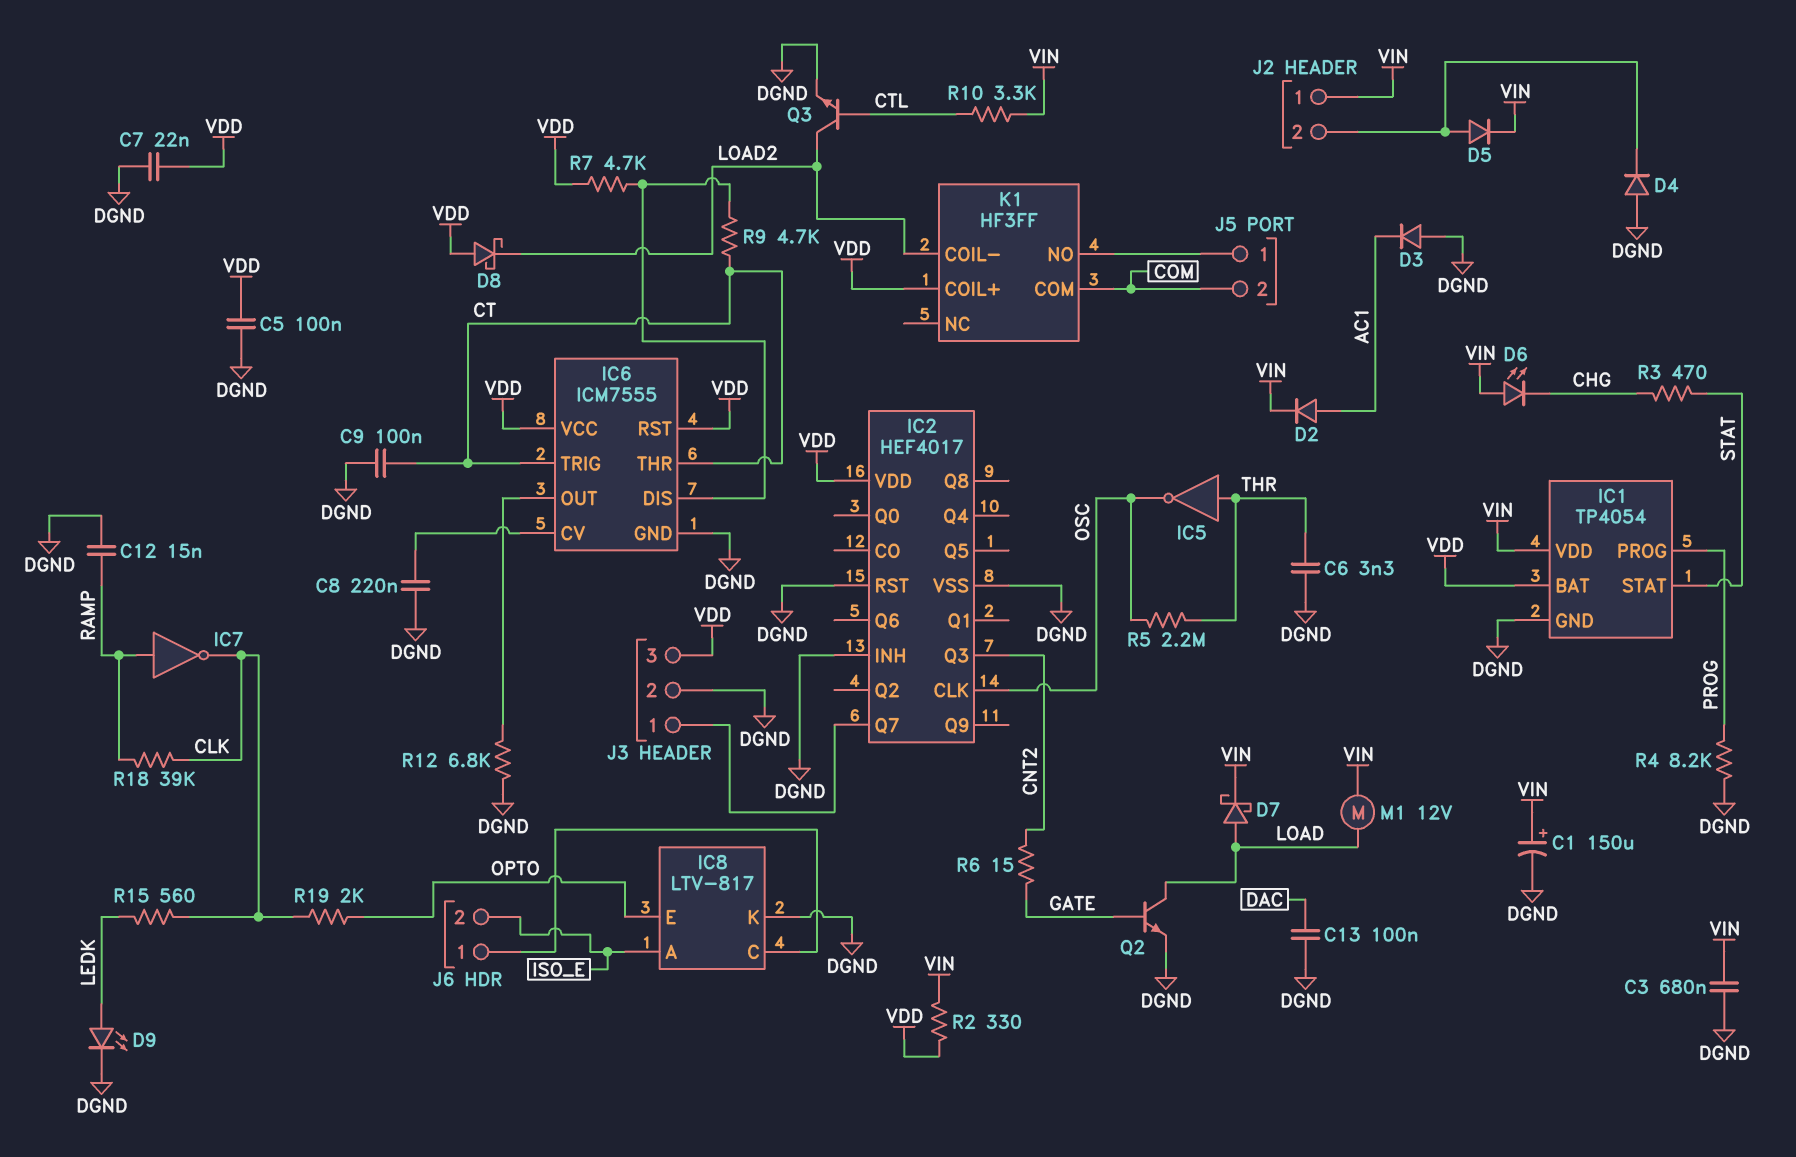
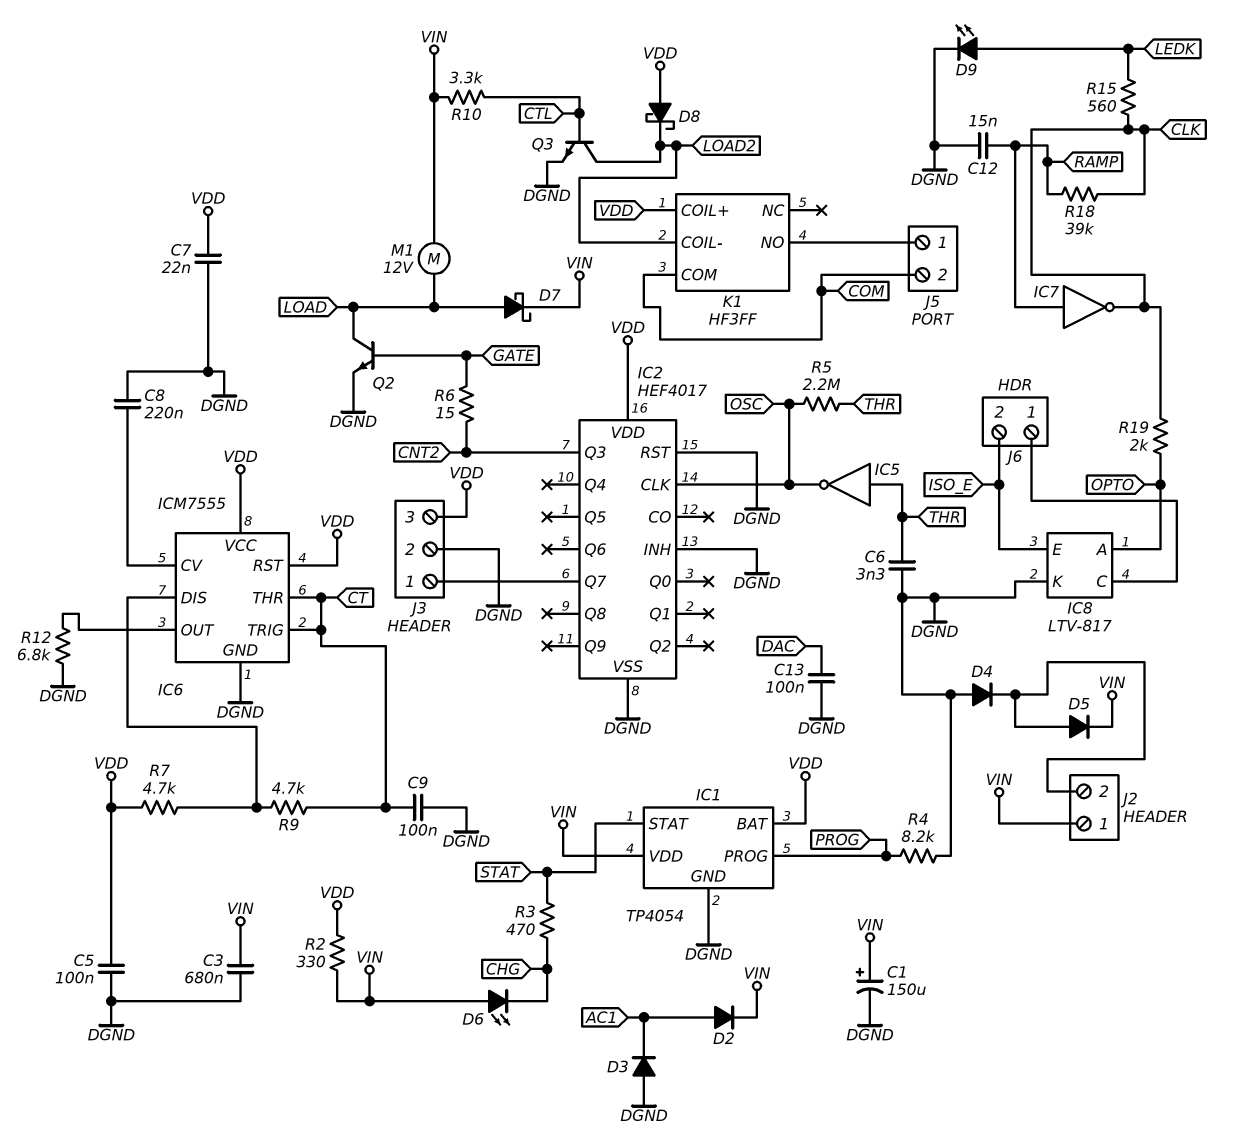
IC8 pin A: ISO_E -> OPTO
IC8 pin E: OPTO -> ISO_E

